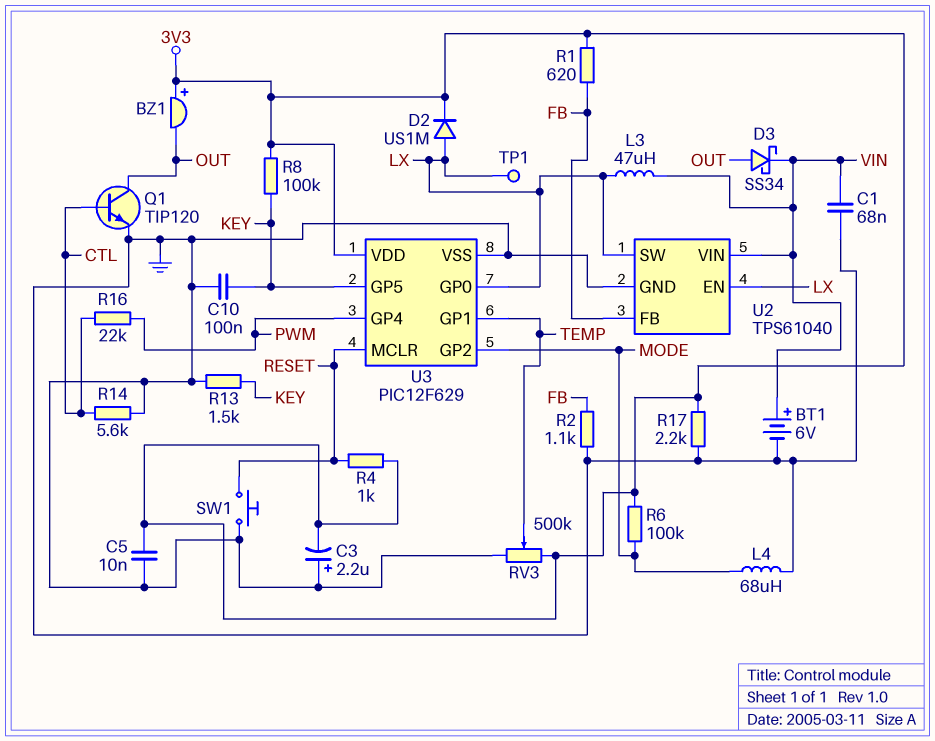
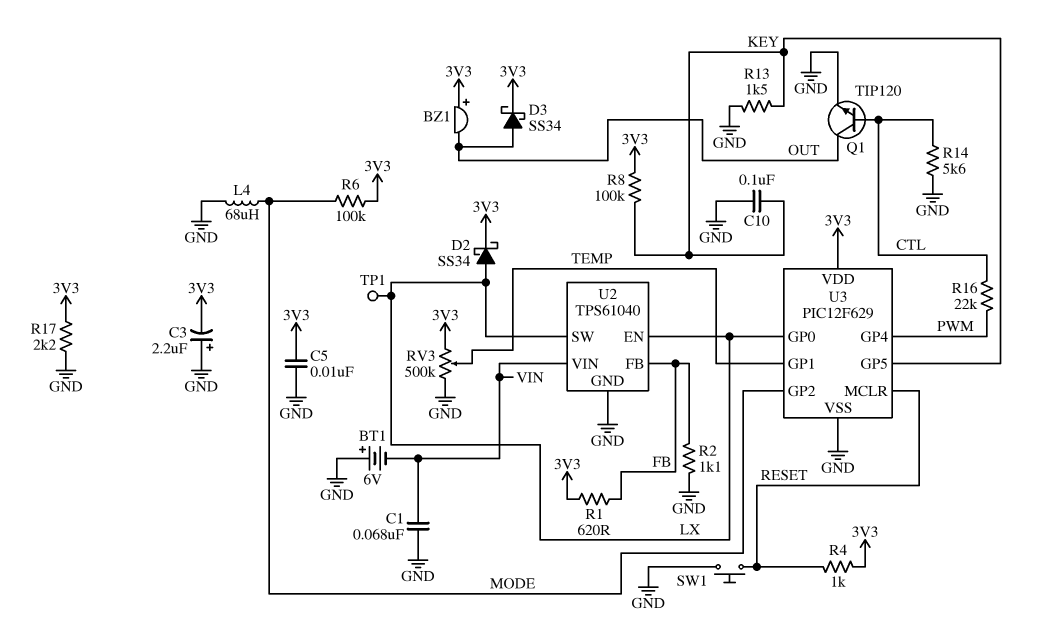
BT1: 6V (plus VIN, minus GND) -> 6V (plus GND, minus VIN)
D2: diode US1M (A LX, K 3V3) -> schottky SS34 (A LX, K 3V3)
D3: schottky SS34 (A OUT, K VIN) -> schottky SS34 (A OUT, K 3V3)
L3: 47uH (LX, VIN) -> none

